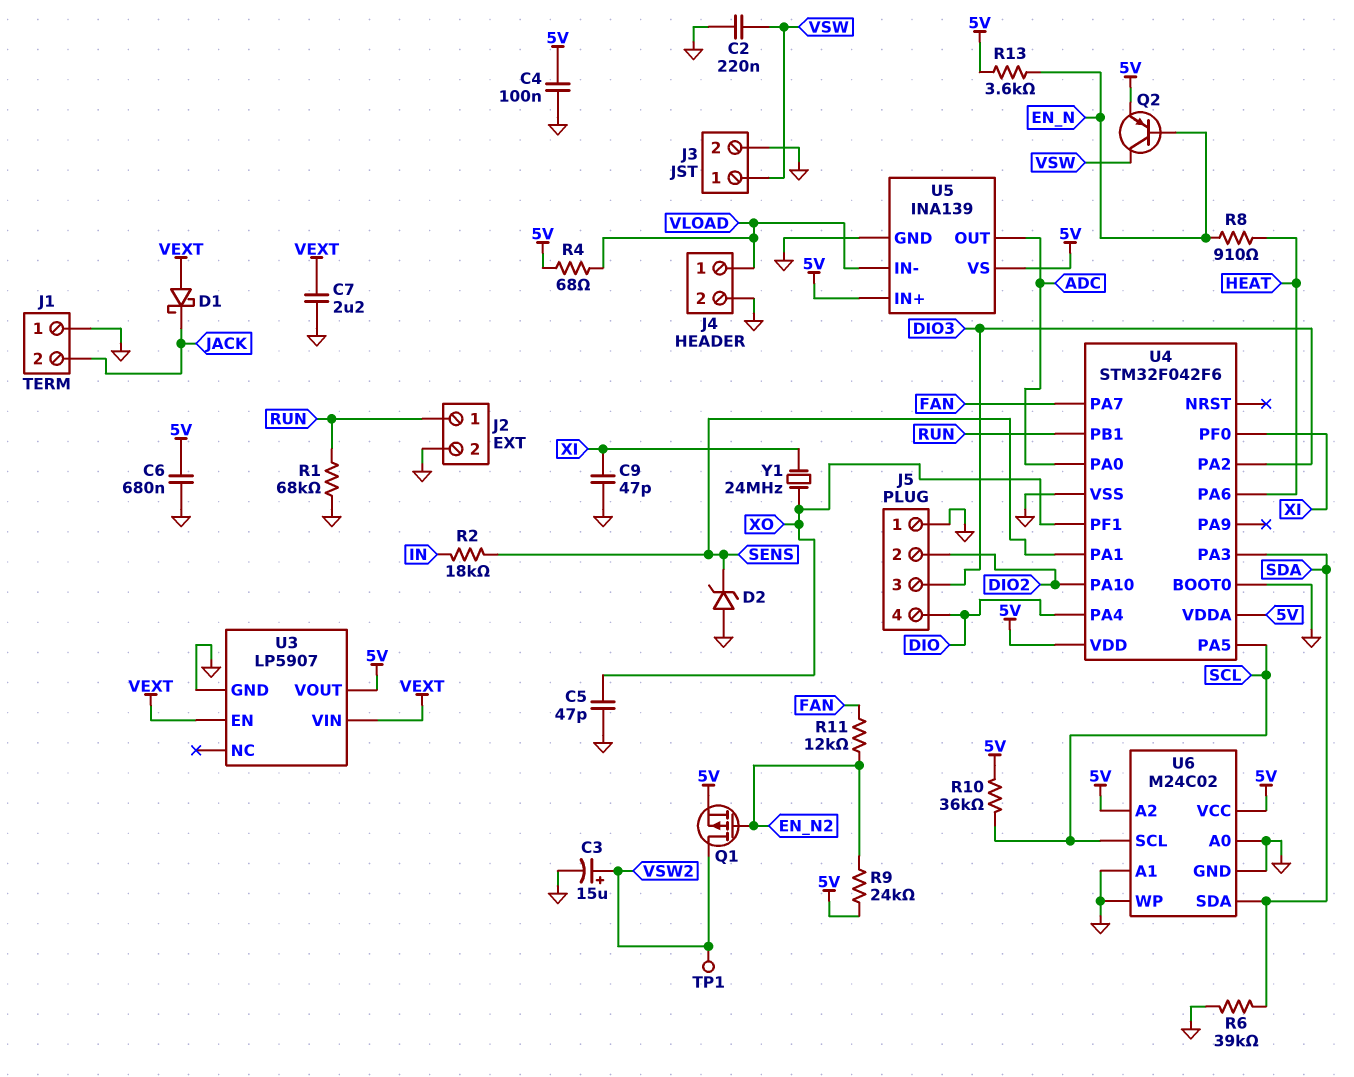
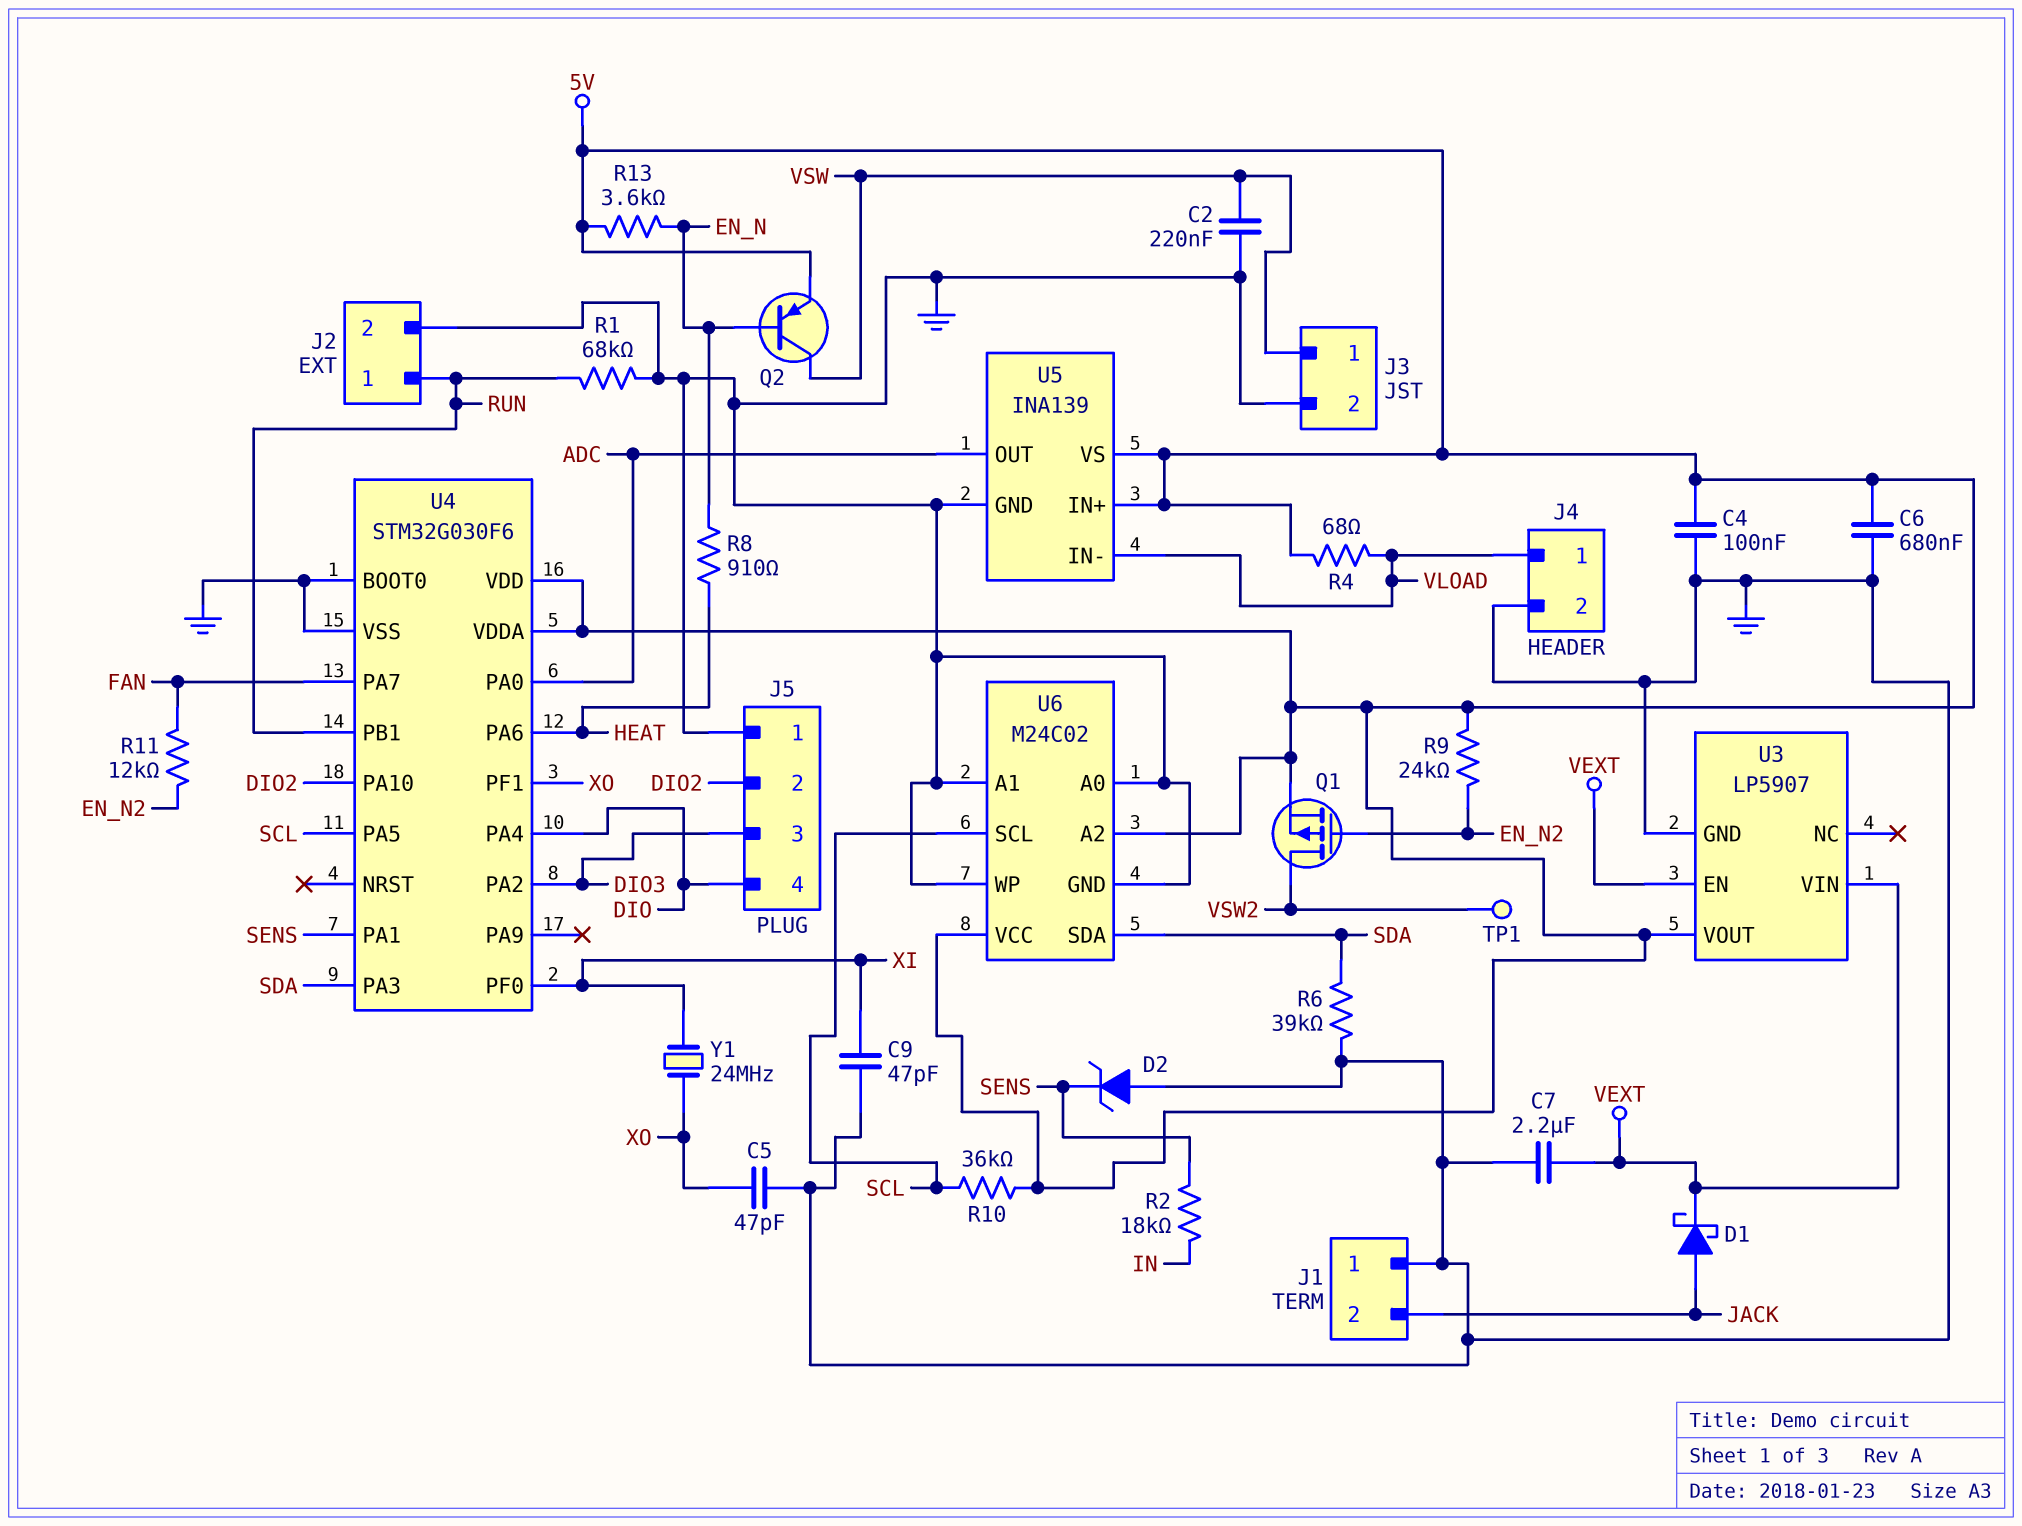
C3: 15uF (plus VSW2, minus GND) -> none
D1: schottky (A VEXT, K JACK) -> schottky (A JACK, K VEXT)
U4: STM32F042F6 -> STM32G030F6

